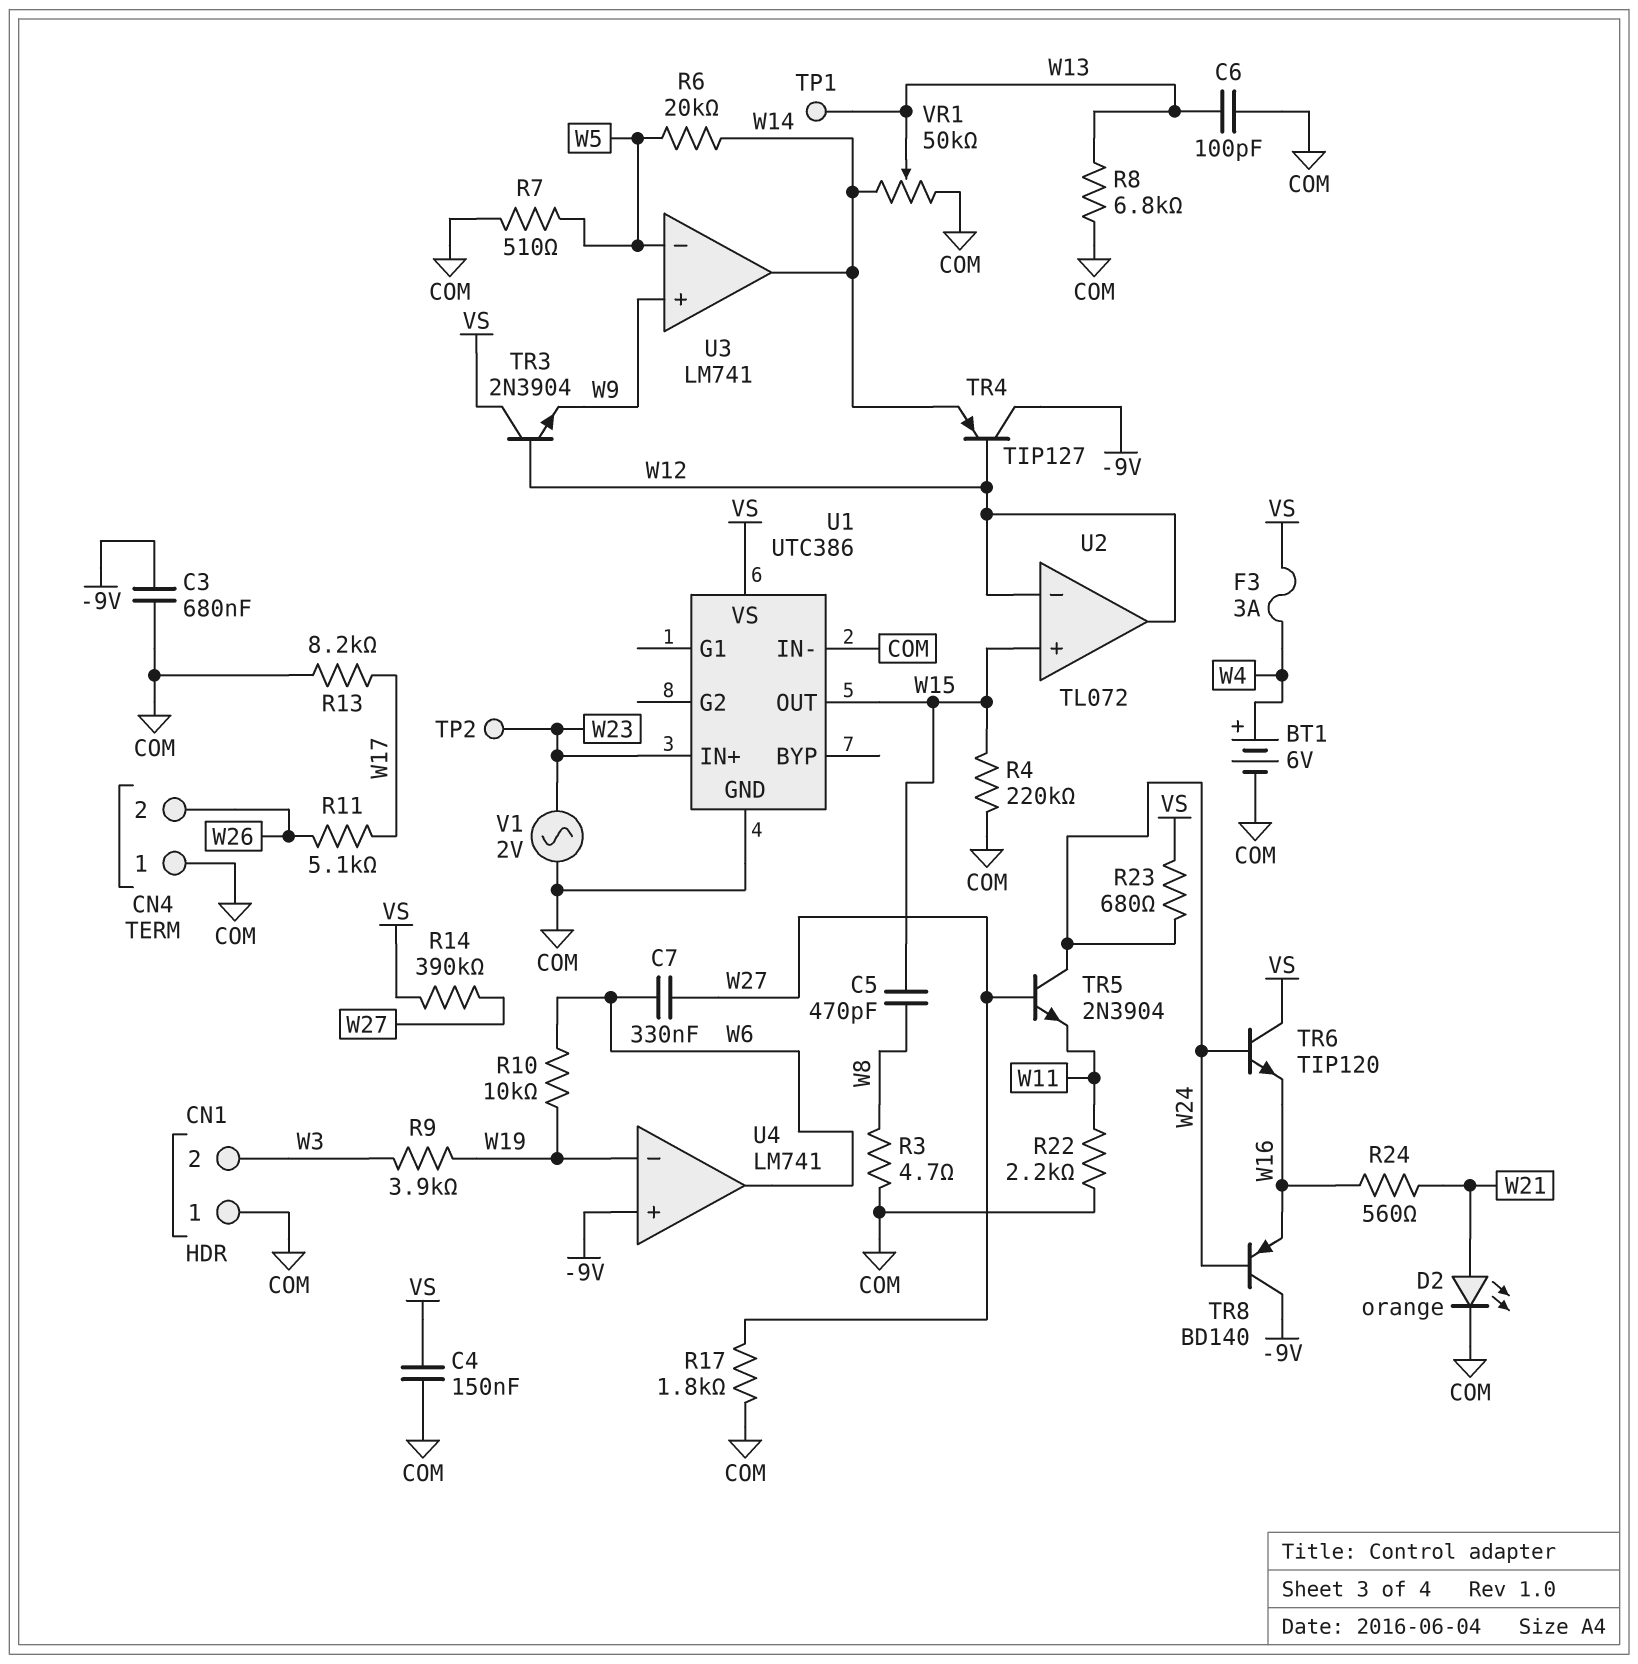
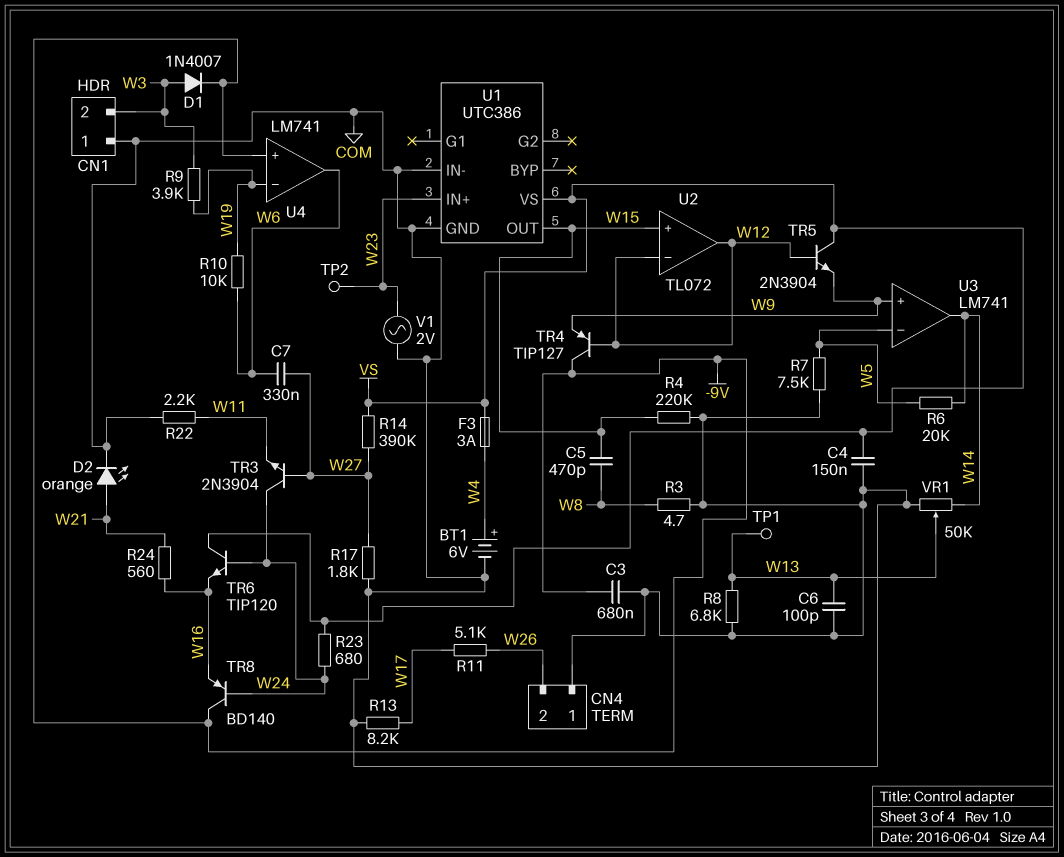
D1: none -> diode 1N4007 (A W3, K -9V)
R7: 510 (COM, W5) -> 7.5k (COM, W5)
TR3: NPN 2N3904 (B W12, C VS, E W9) -> NPN 2N3904 (B W27, C W24, E W11)
TR4: PNP TIP127 (B W12, C -9V, E W14) -> PNP TIP127 (B W12, C -9V, E W9)
TR5: NPN 2N3904 (B W27, C W24, E W11) -> NPN 2N3904 (B W12, C VS, E W9)

